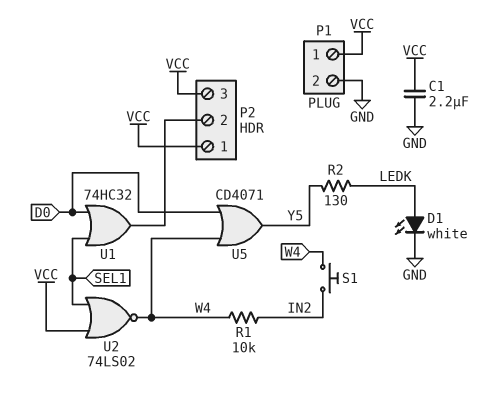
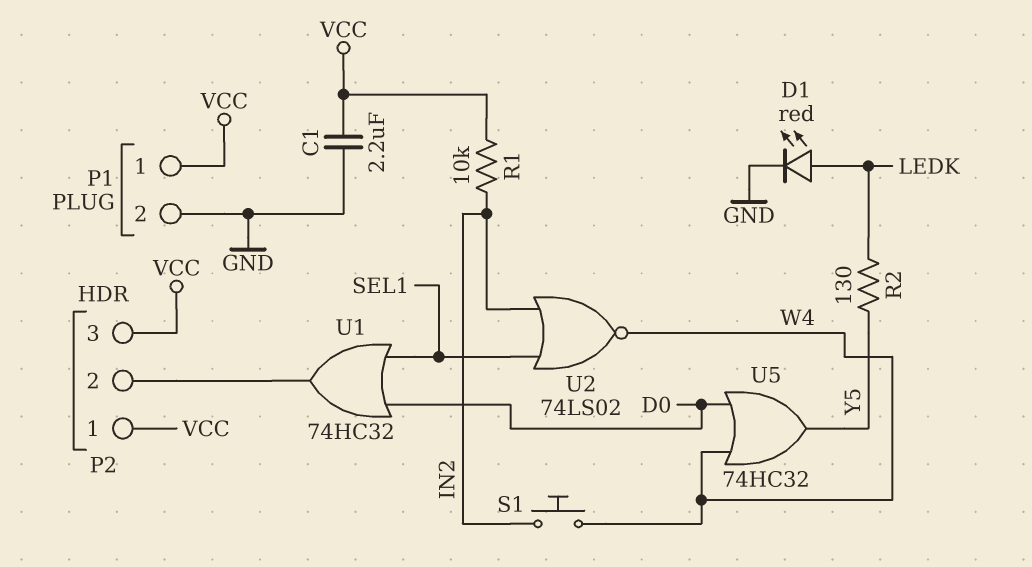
D1: LED white (A LEDK, K GND) -> LED red (A LEDK, K GND)
R1: 10k (IN2, W4) -> 10k (IN2, VCC)
U2: NOR 74LS02 (in SEL1, in VCC, out W4) -> NOR 74LS02 (in IN2, in SEL1, out W4)
U5: OR CD4071 (in D0, in W4, out Y5) -> OR 74HC32 (in D0, in W4, out Y5)

